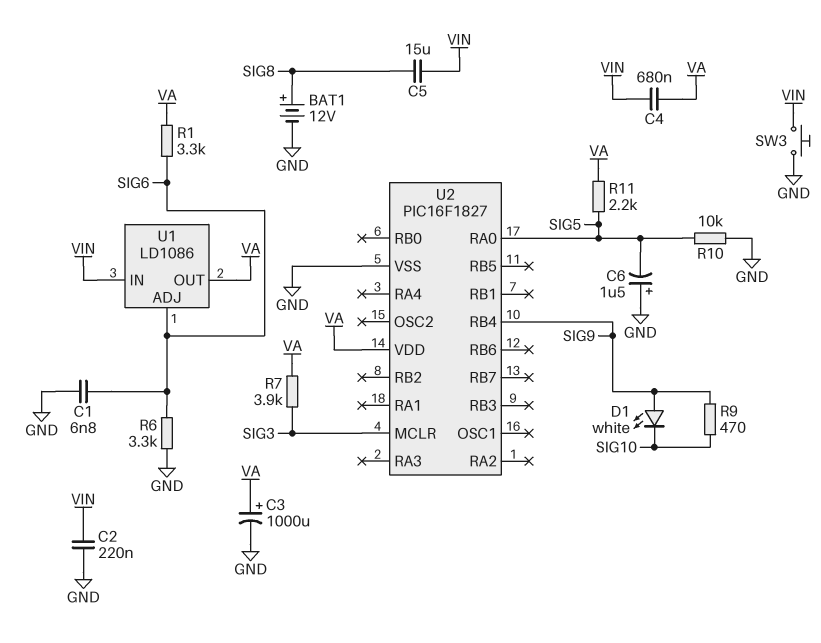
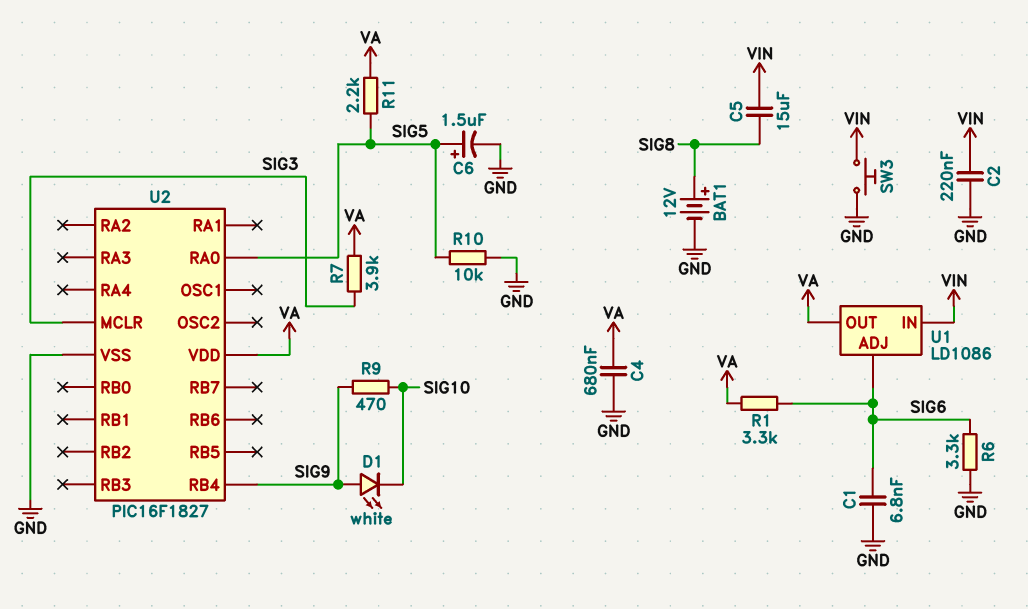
C3: 1000uF (plus VA, minus GND) -> none
C4: 680nF (VA, VIN) -> 680nF (GND, VA)
C6: 1.5uF (plus GND, minus SIG5) -> 1.5uF (plus SIG5, minus GND)

